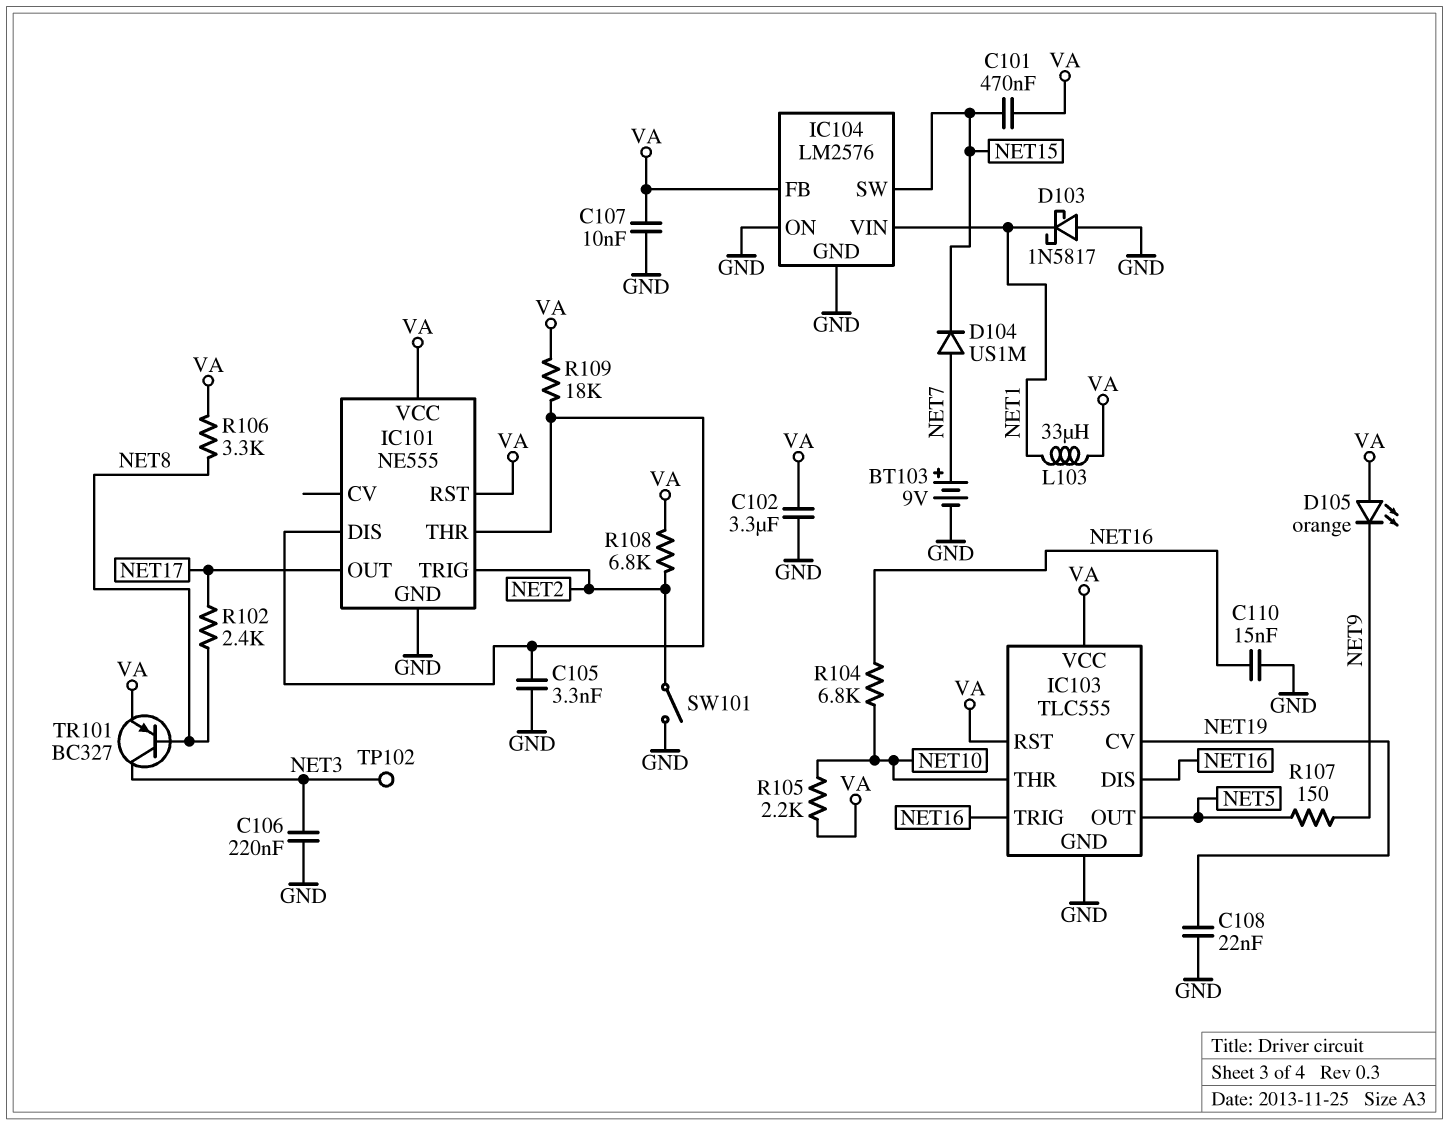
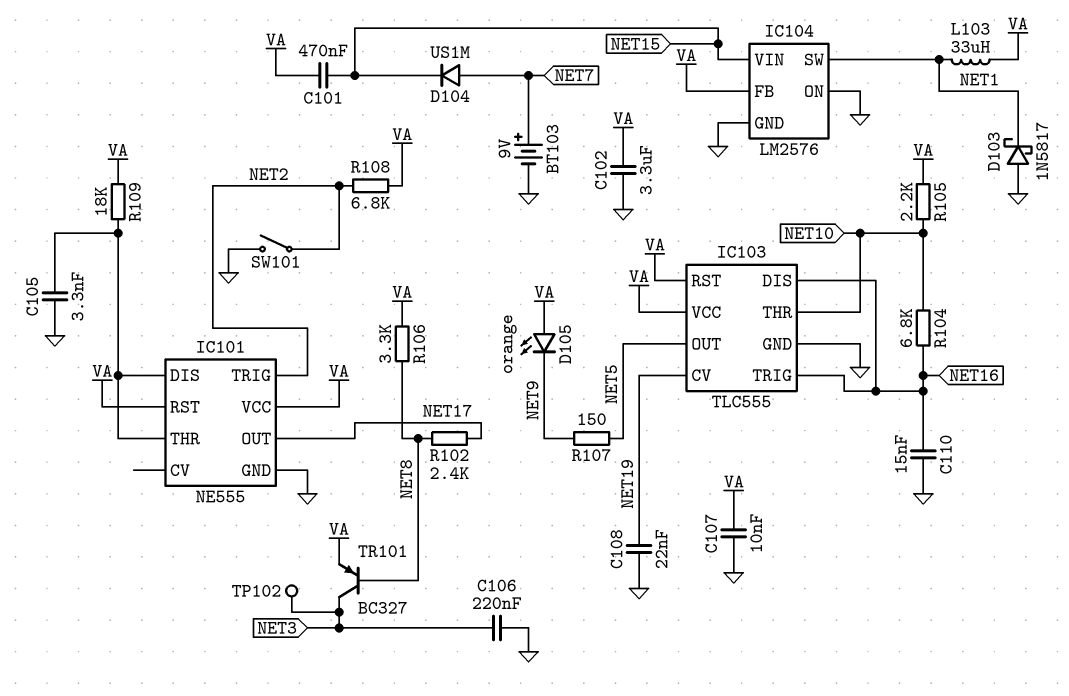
IC104 pin SW: NET15 -> NET1
IC104 pin VIN: NET1 -> NET15

